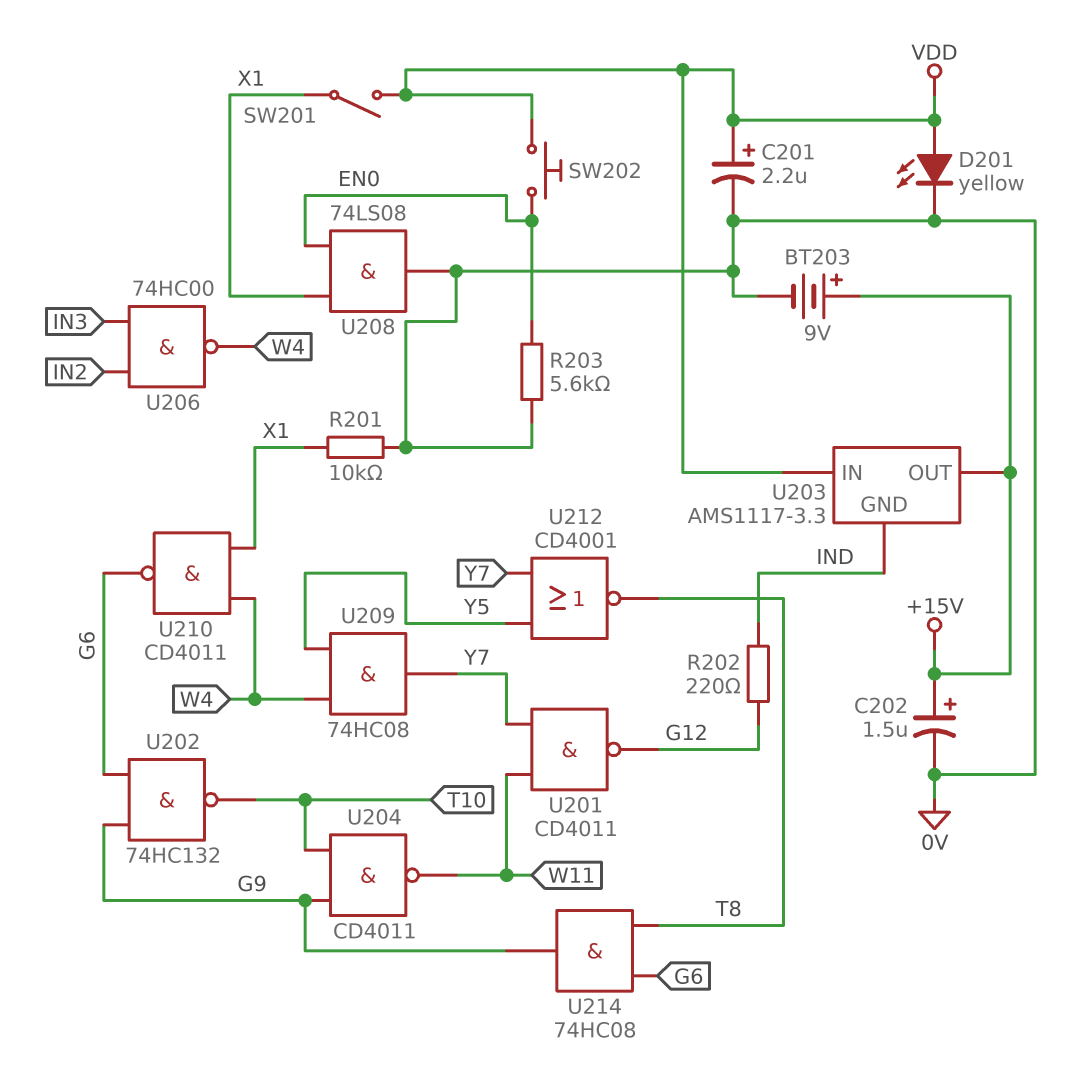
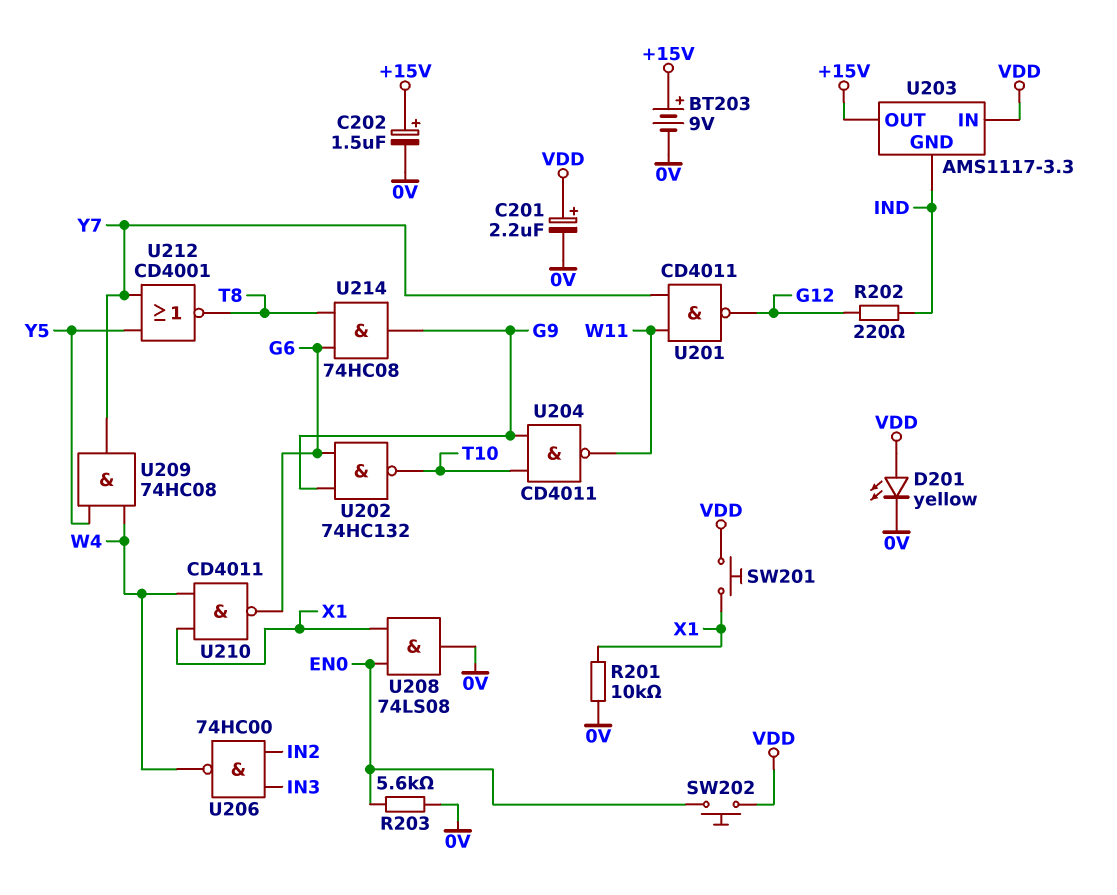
SW201: switch (VDD, X1) -> button (VDD, X1)

